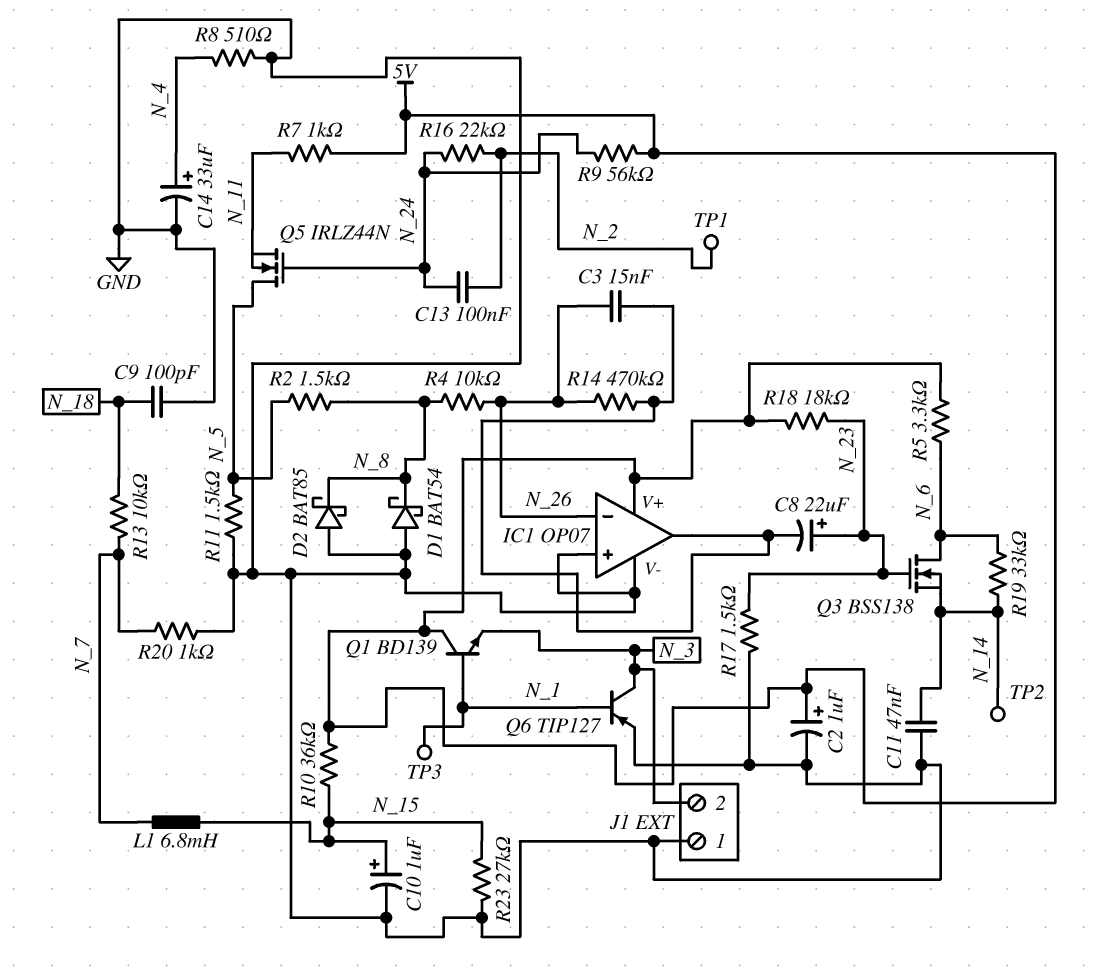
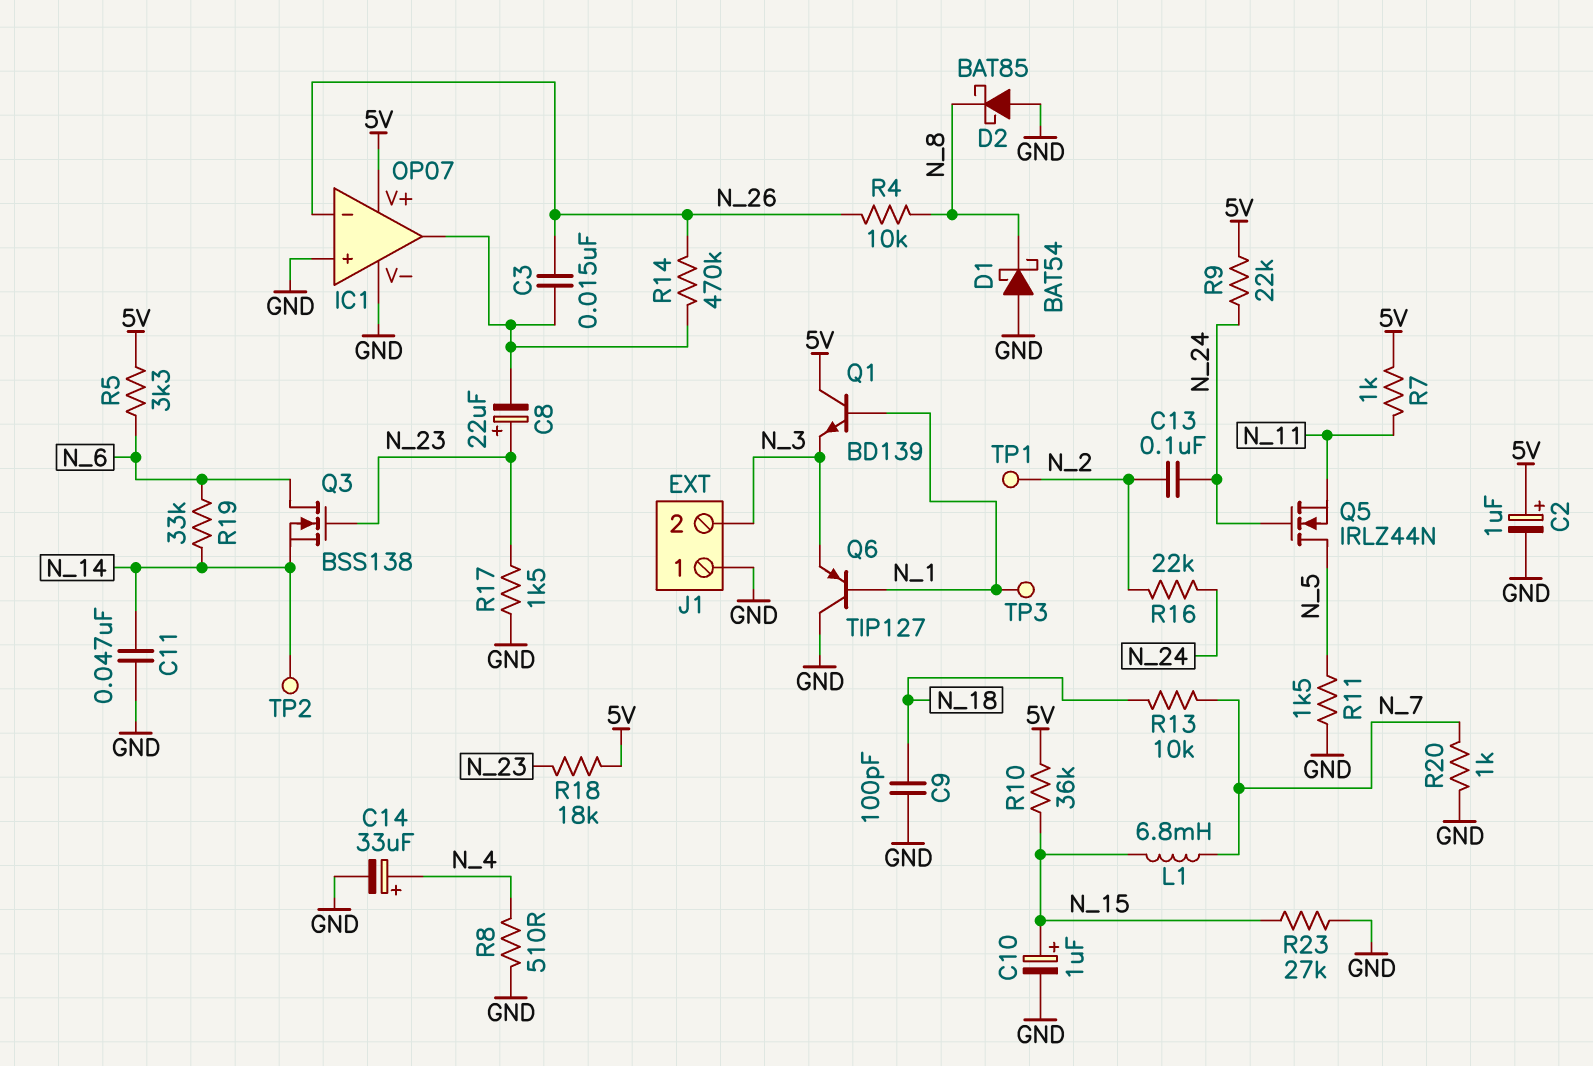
Q6: PNP TIP127 (B N_1, C N_3, E GND) -> PNP TIP127 (B N_1, C GND, E N_3)
R2: 1.5k (N_5, N_8) -> none
R9: 56k (5V, N_24) -> 22k (5V, N_24)

